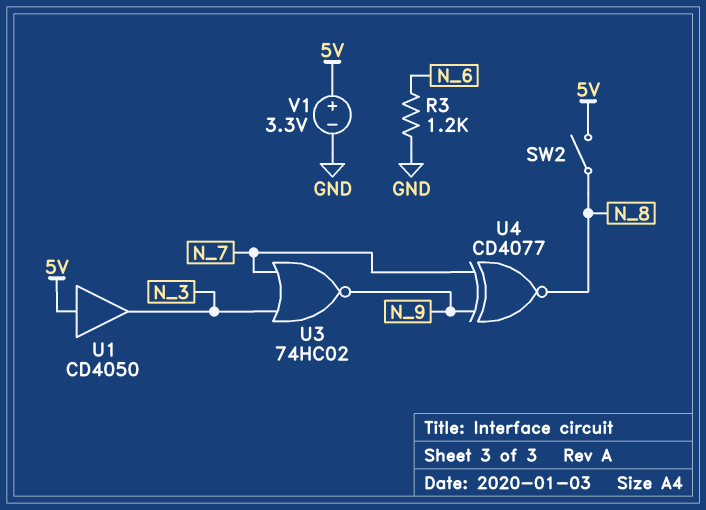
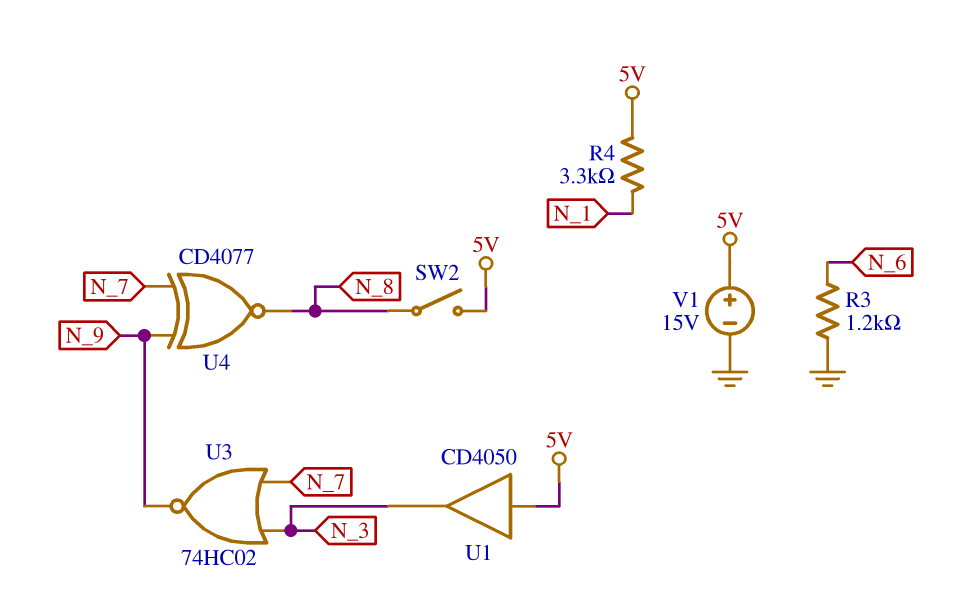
R4: none -> 3.3k (5V, N_1)
V1: 3.3V (plus 5V, minus GND) -> 15V (plus 5V, minus GND)

